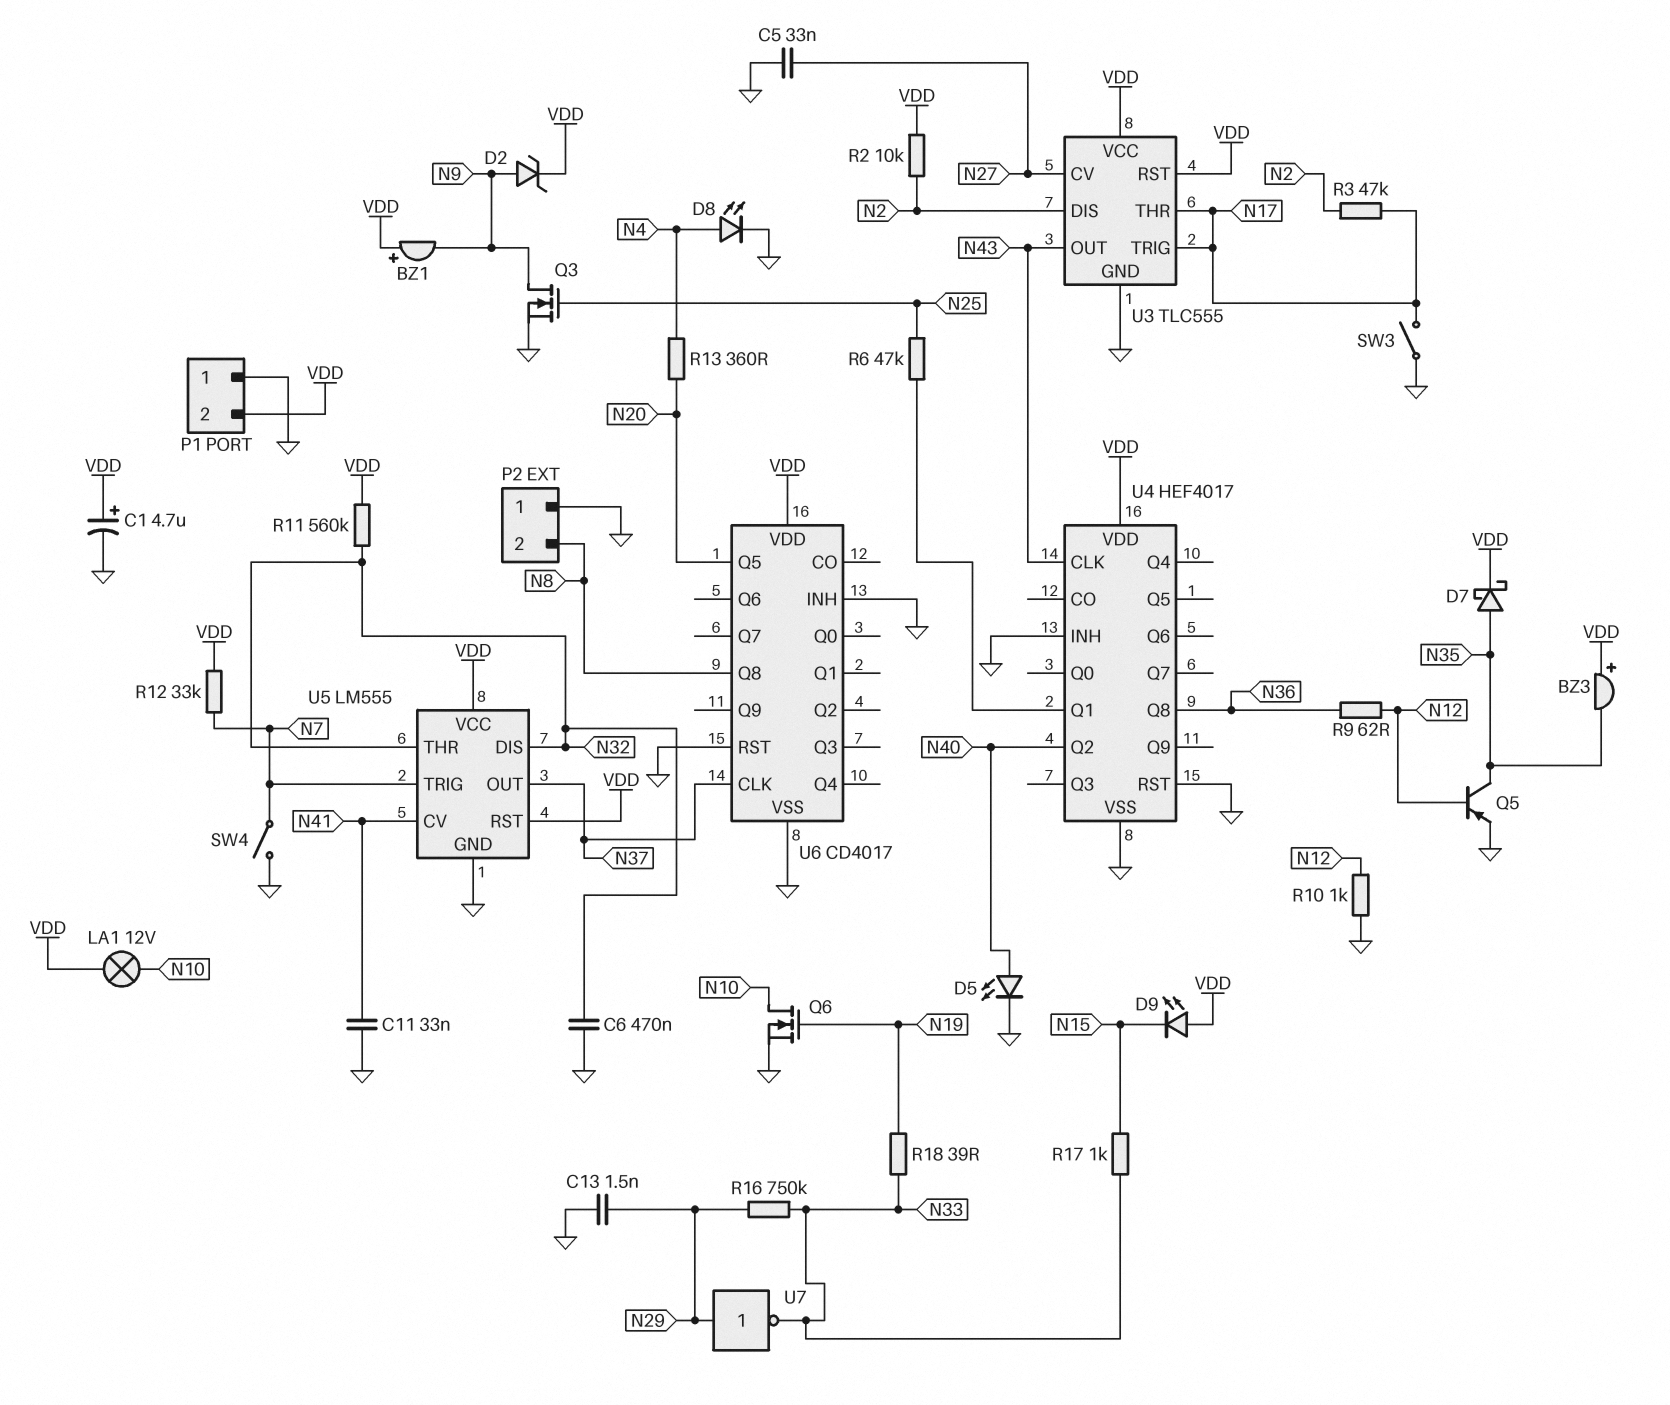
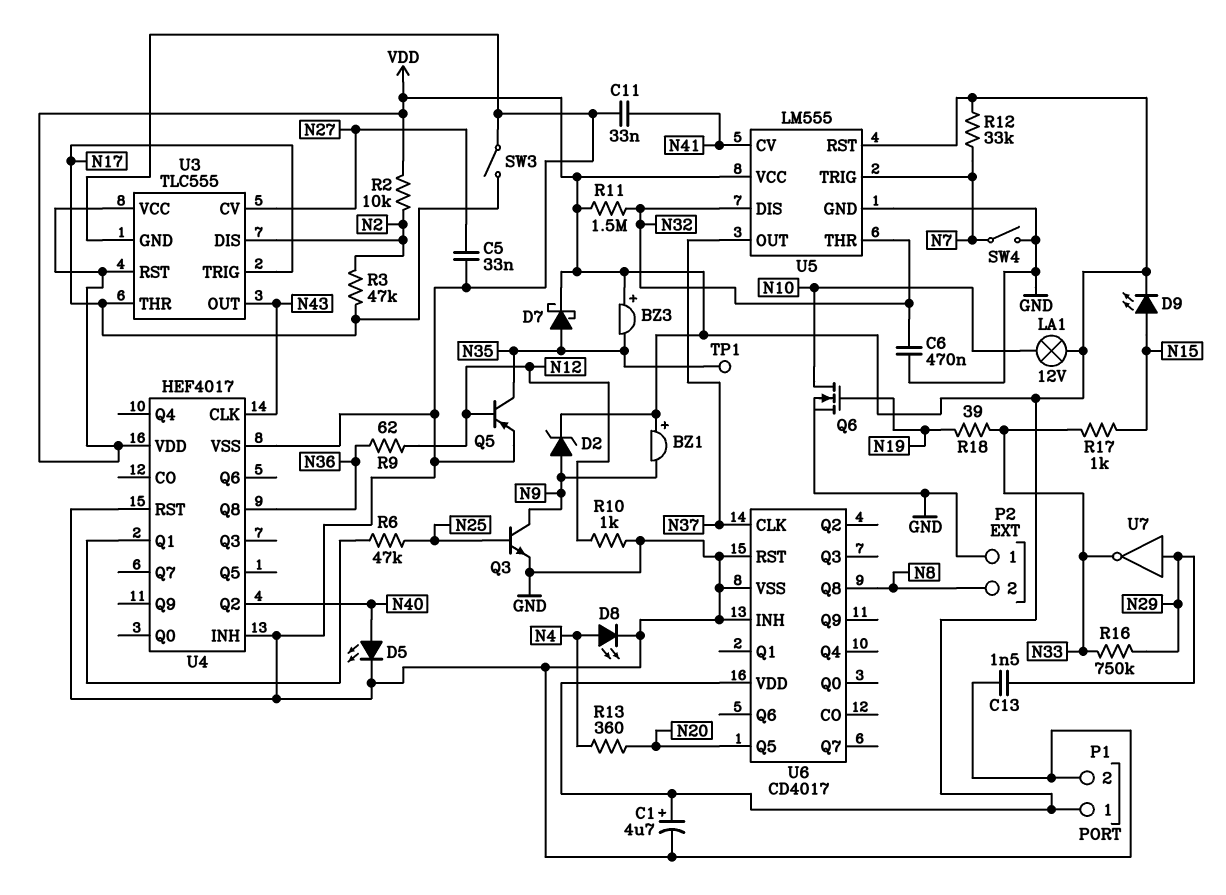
D9: LED (A VDD, K N15) -> LED (A N15, K VDD)
P1 pin 1: GND -> VDD
P1 pin 2: VDD -> GND
Q3: NMOS (G N25, D N9, S GND) -> NPN (B N25, C N9, E GND)
R11: 560k (N32, VDD) -> 1.5M (N32, VDD)
TP1: none -> test point (N35)

